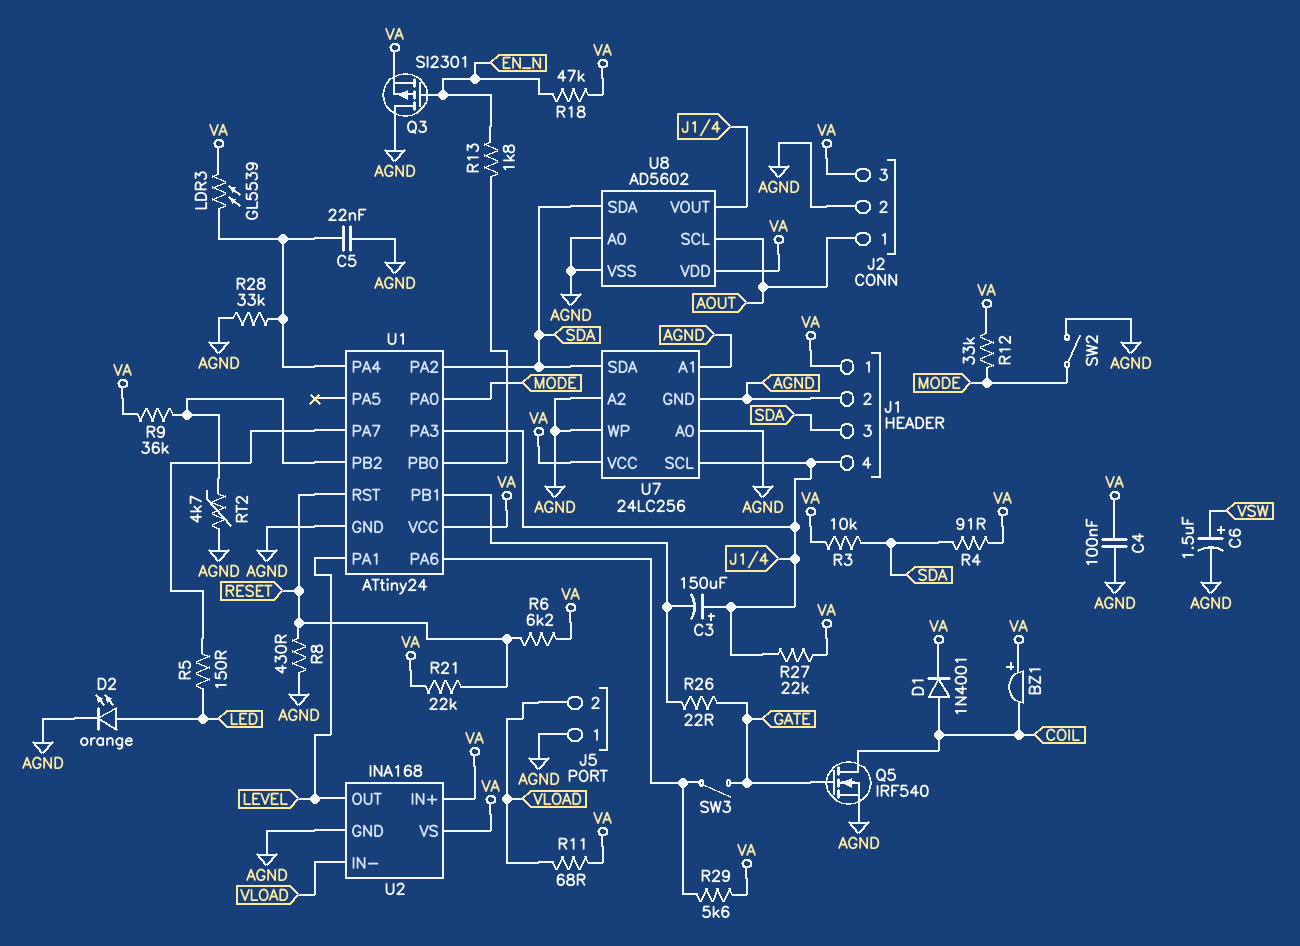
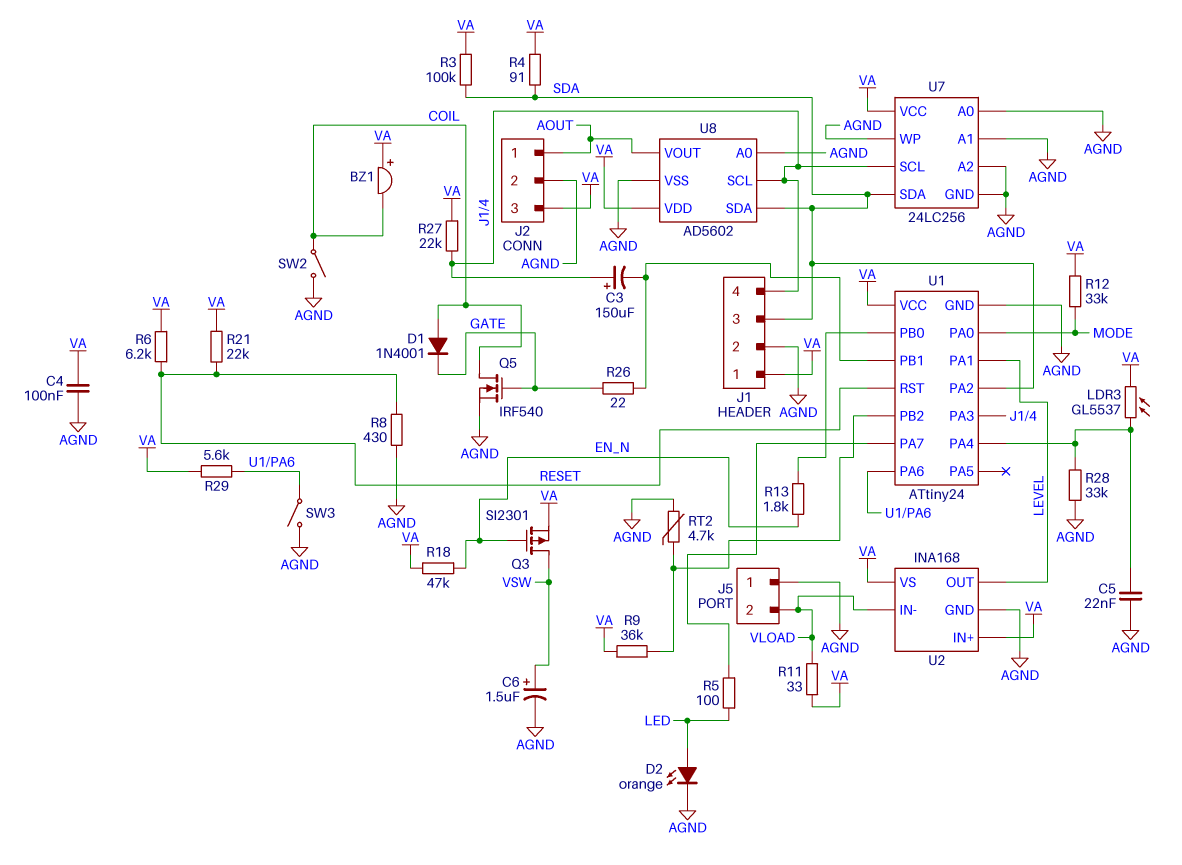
D1: diode 1N4001 (A COIL, K VA) -> diode 1N4001 (A COIL, K GATE)
LDR3: GL5539 (U1/PA4, VA) -> GL5537 (U1/PA4, VA)
Q3: PMOS SI2301 (G EN_N, D AGND, S VA) -> PMOS SI2301 (G EN_N, D VSW, S VA)
R3: 10k (SDA, VA) -> 100k (SDA, VA)
R5: 150 (LED, U1/PA7) -> 100 (LED, U1/PA7)
R11: 68 (VA, VLOAD) -> 33 (VA, VLOAD)
SW2: switch (AGND, MODE) -> switch (AGND, COIL)
SW3: switch (GATE, U1/PA6) -> switch (AGND, U1/PA6)
U8 pin SCL: AOUT -> J1/4
U8 pin VOUT: J1/4 -> AOUT

